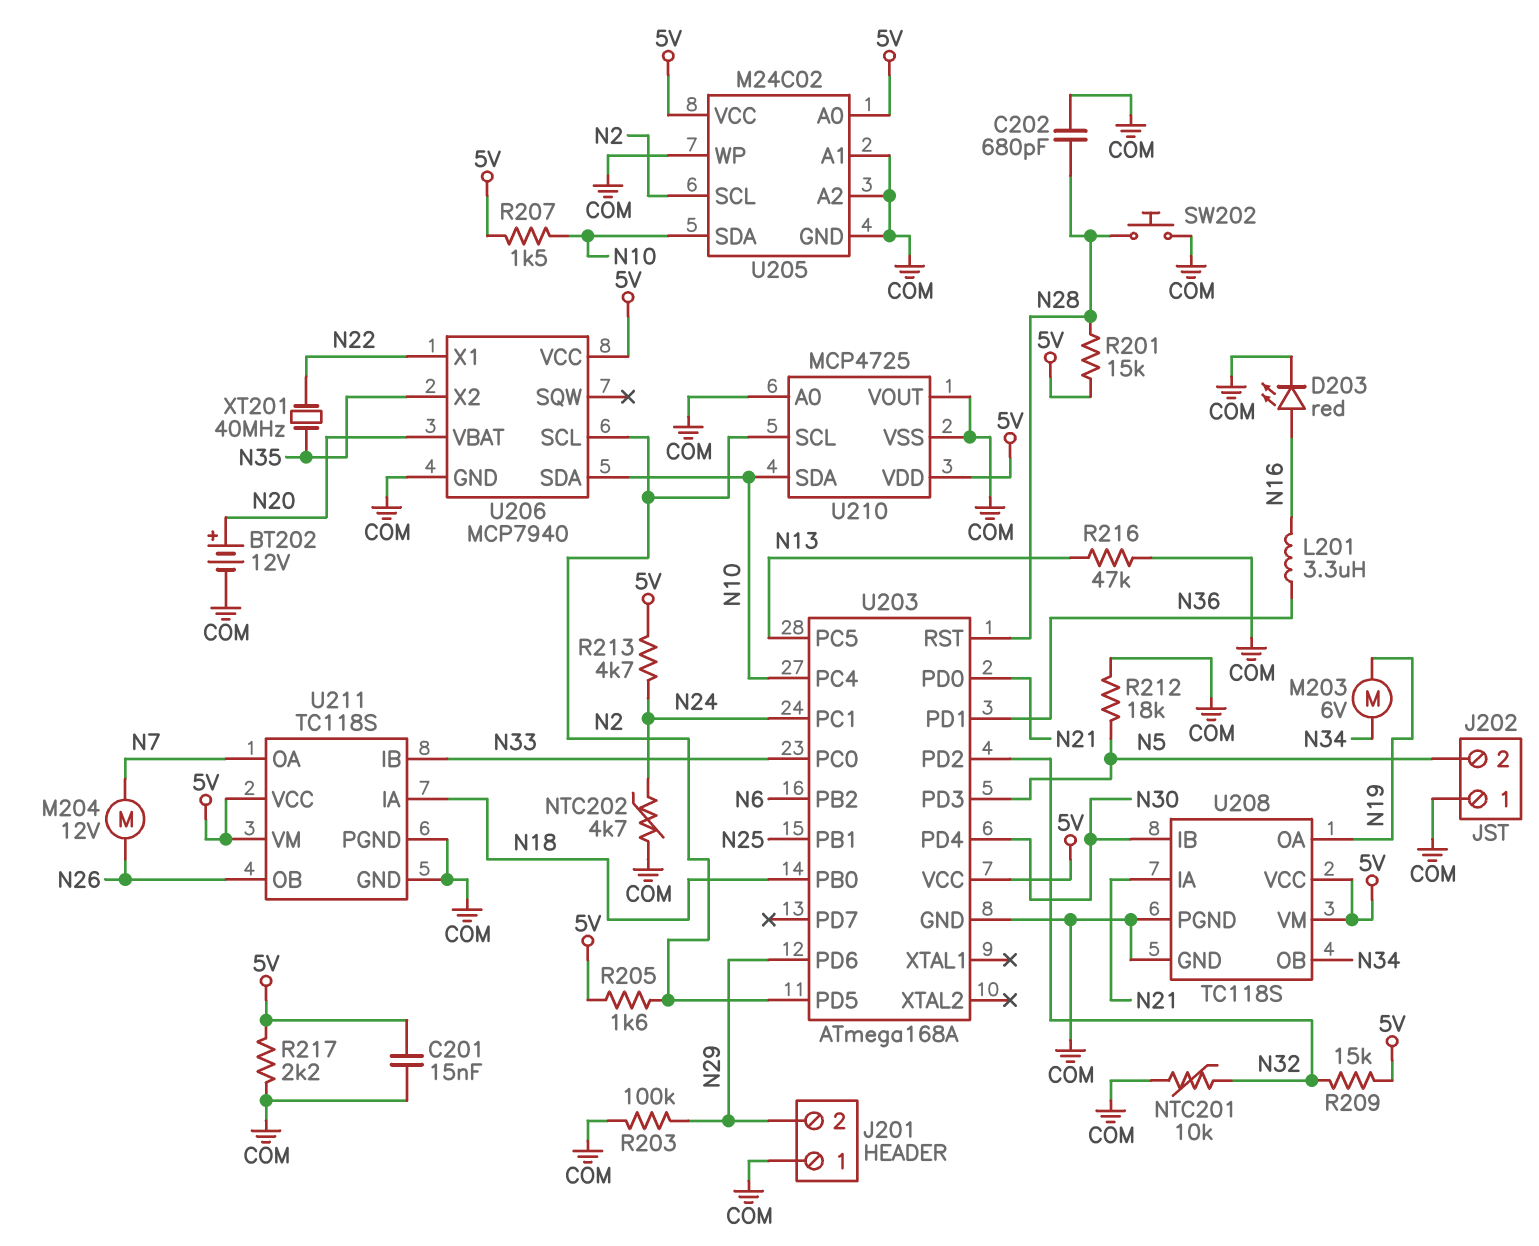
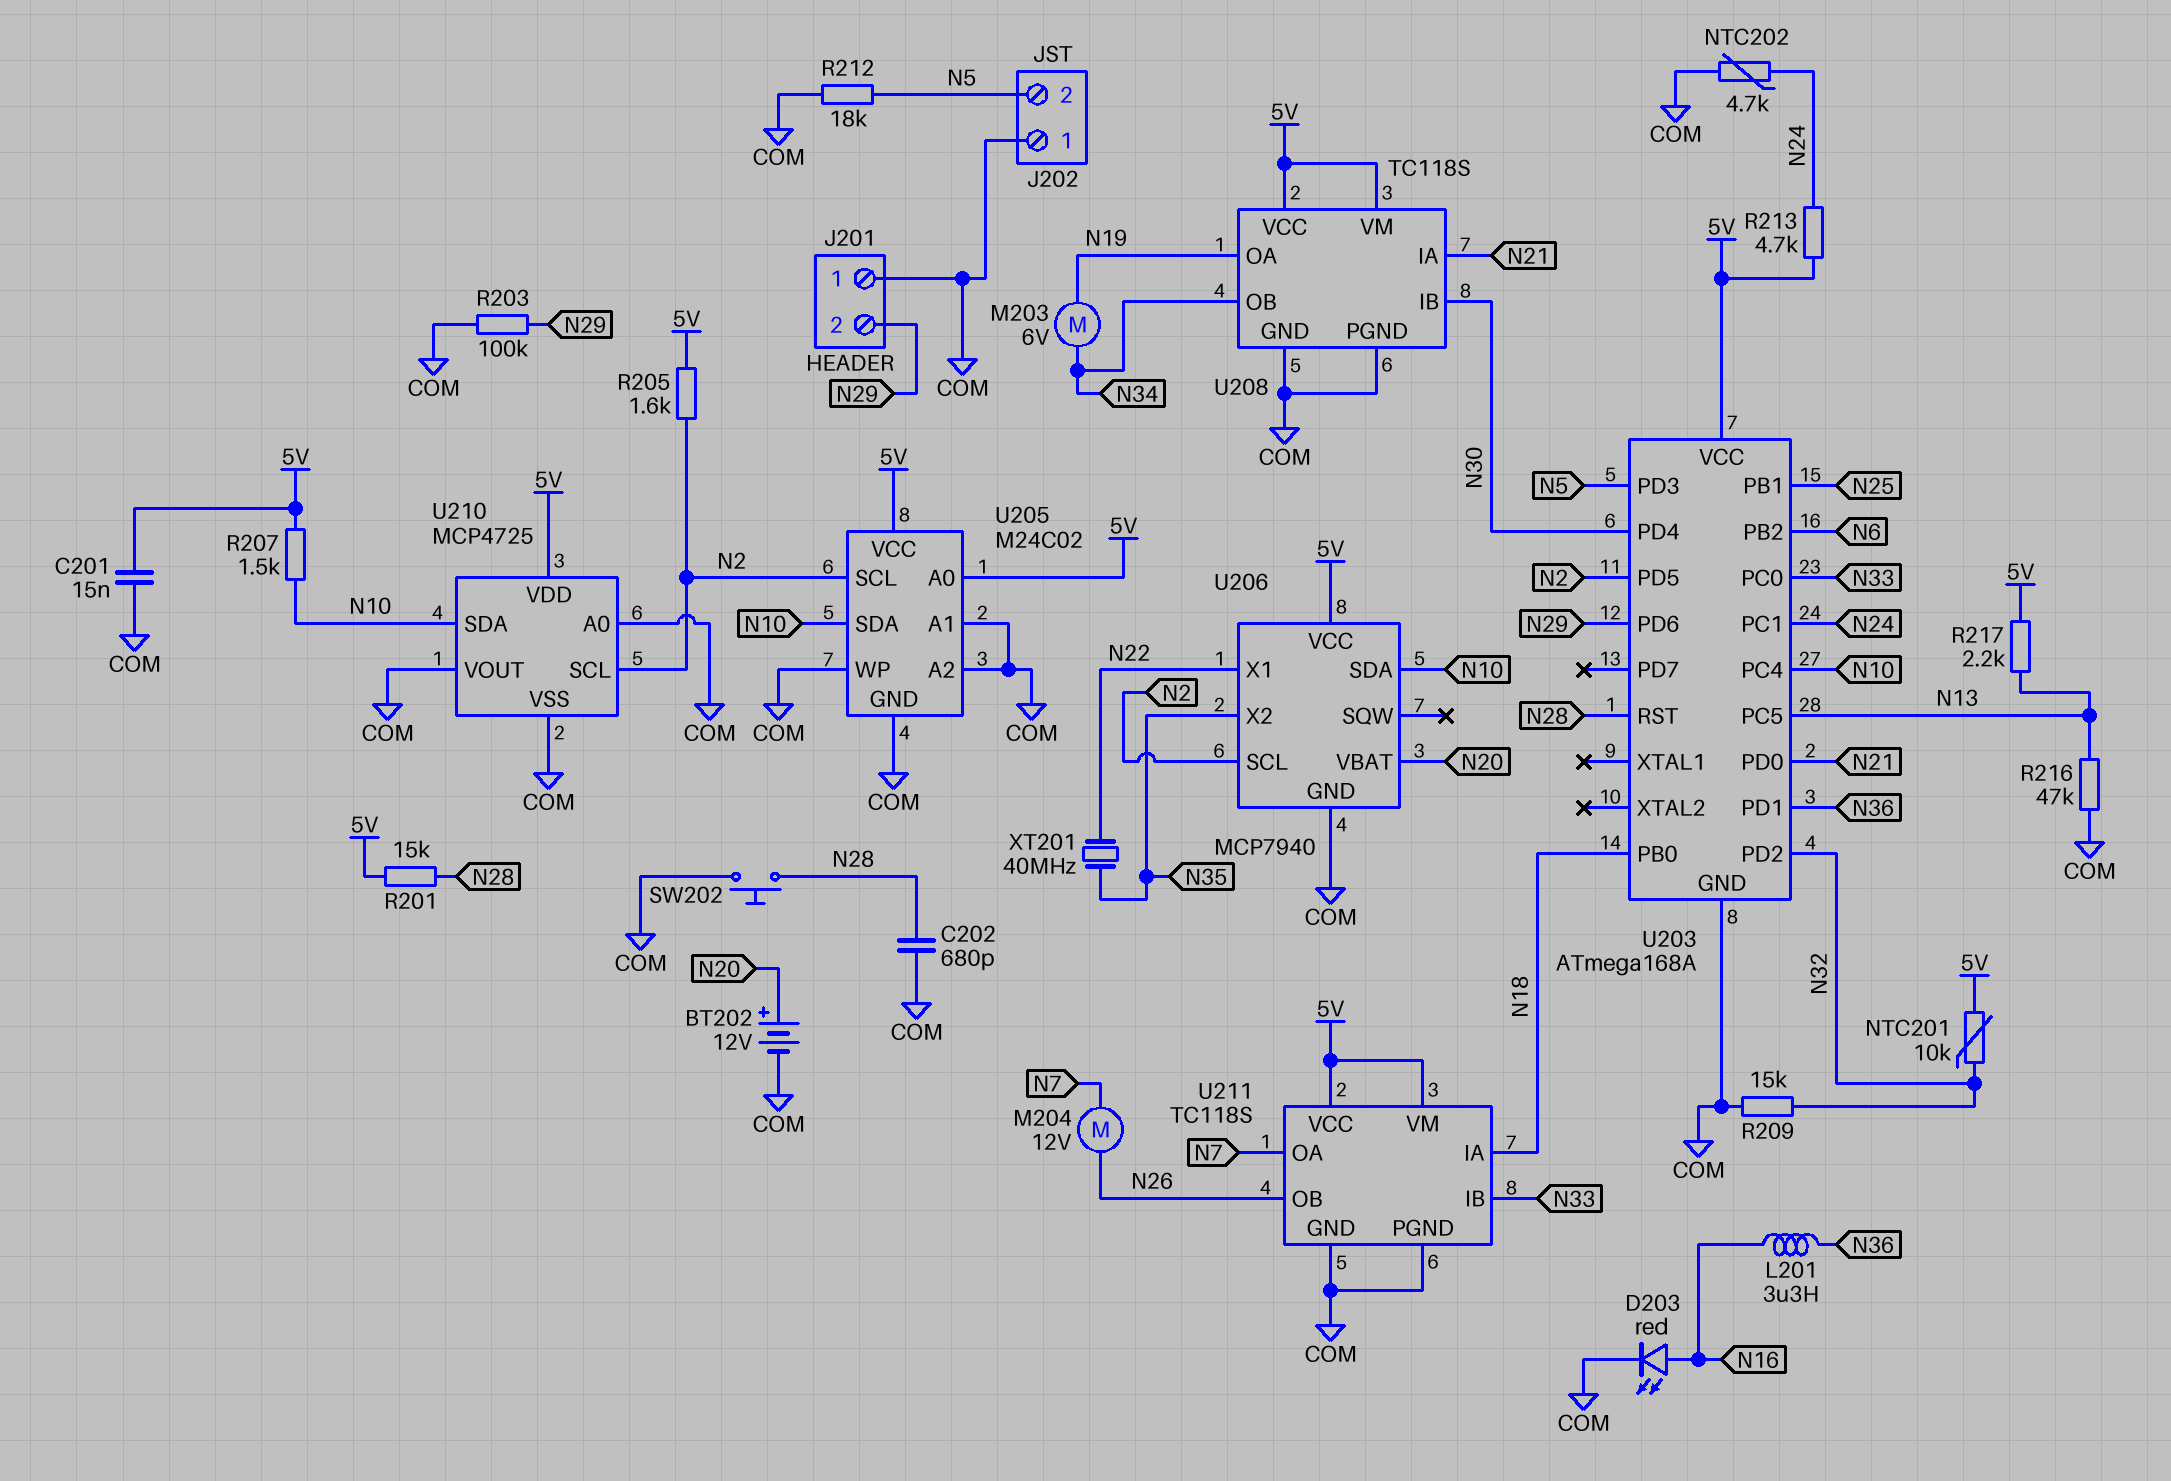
NTC201: 10k (COM, N32) -> 10k (5V, N32)
R209: 15k (5V, N32) -> 15k (COM, N32)
R217: 2.2k (5V, COM) -> 2.2k (5V, N13)

